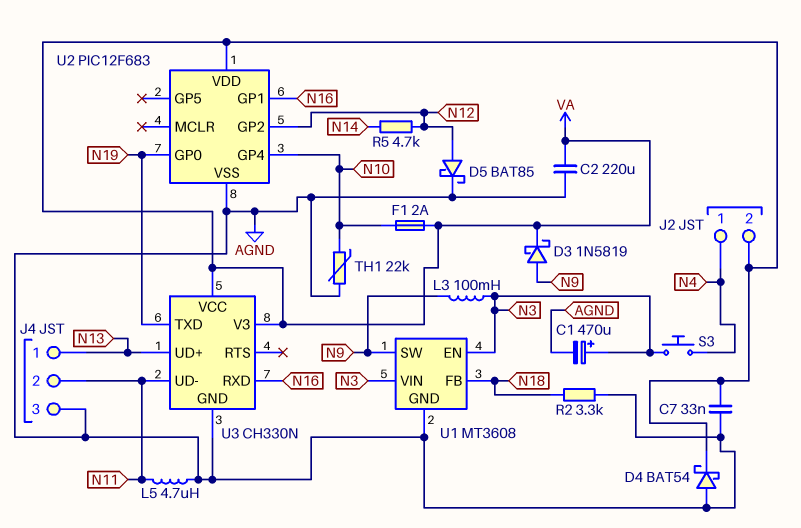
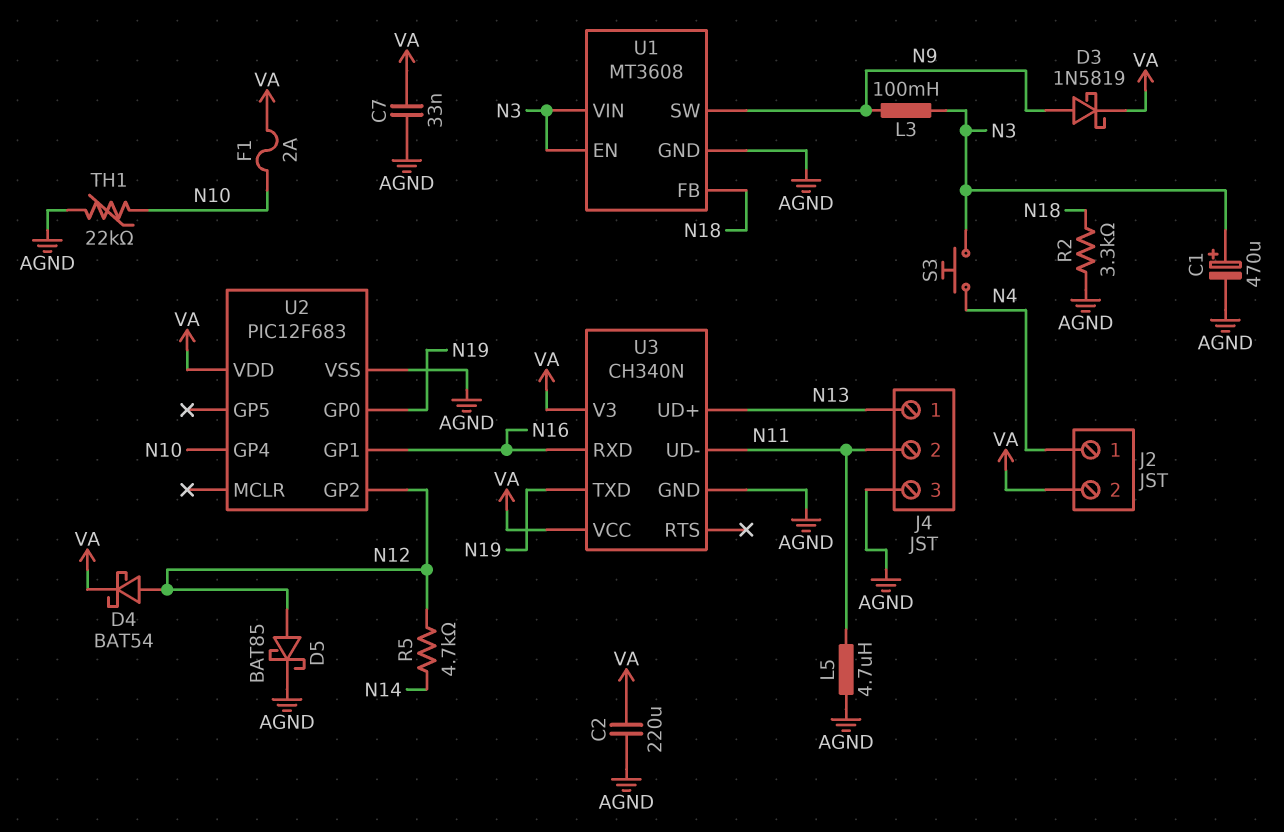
D4: schottky BAT54 (A AGND, K VA) -> schottky BAT54 (A N12, K VA)
U3: CH330N -> CH340N

